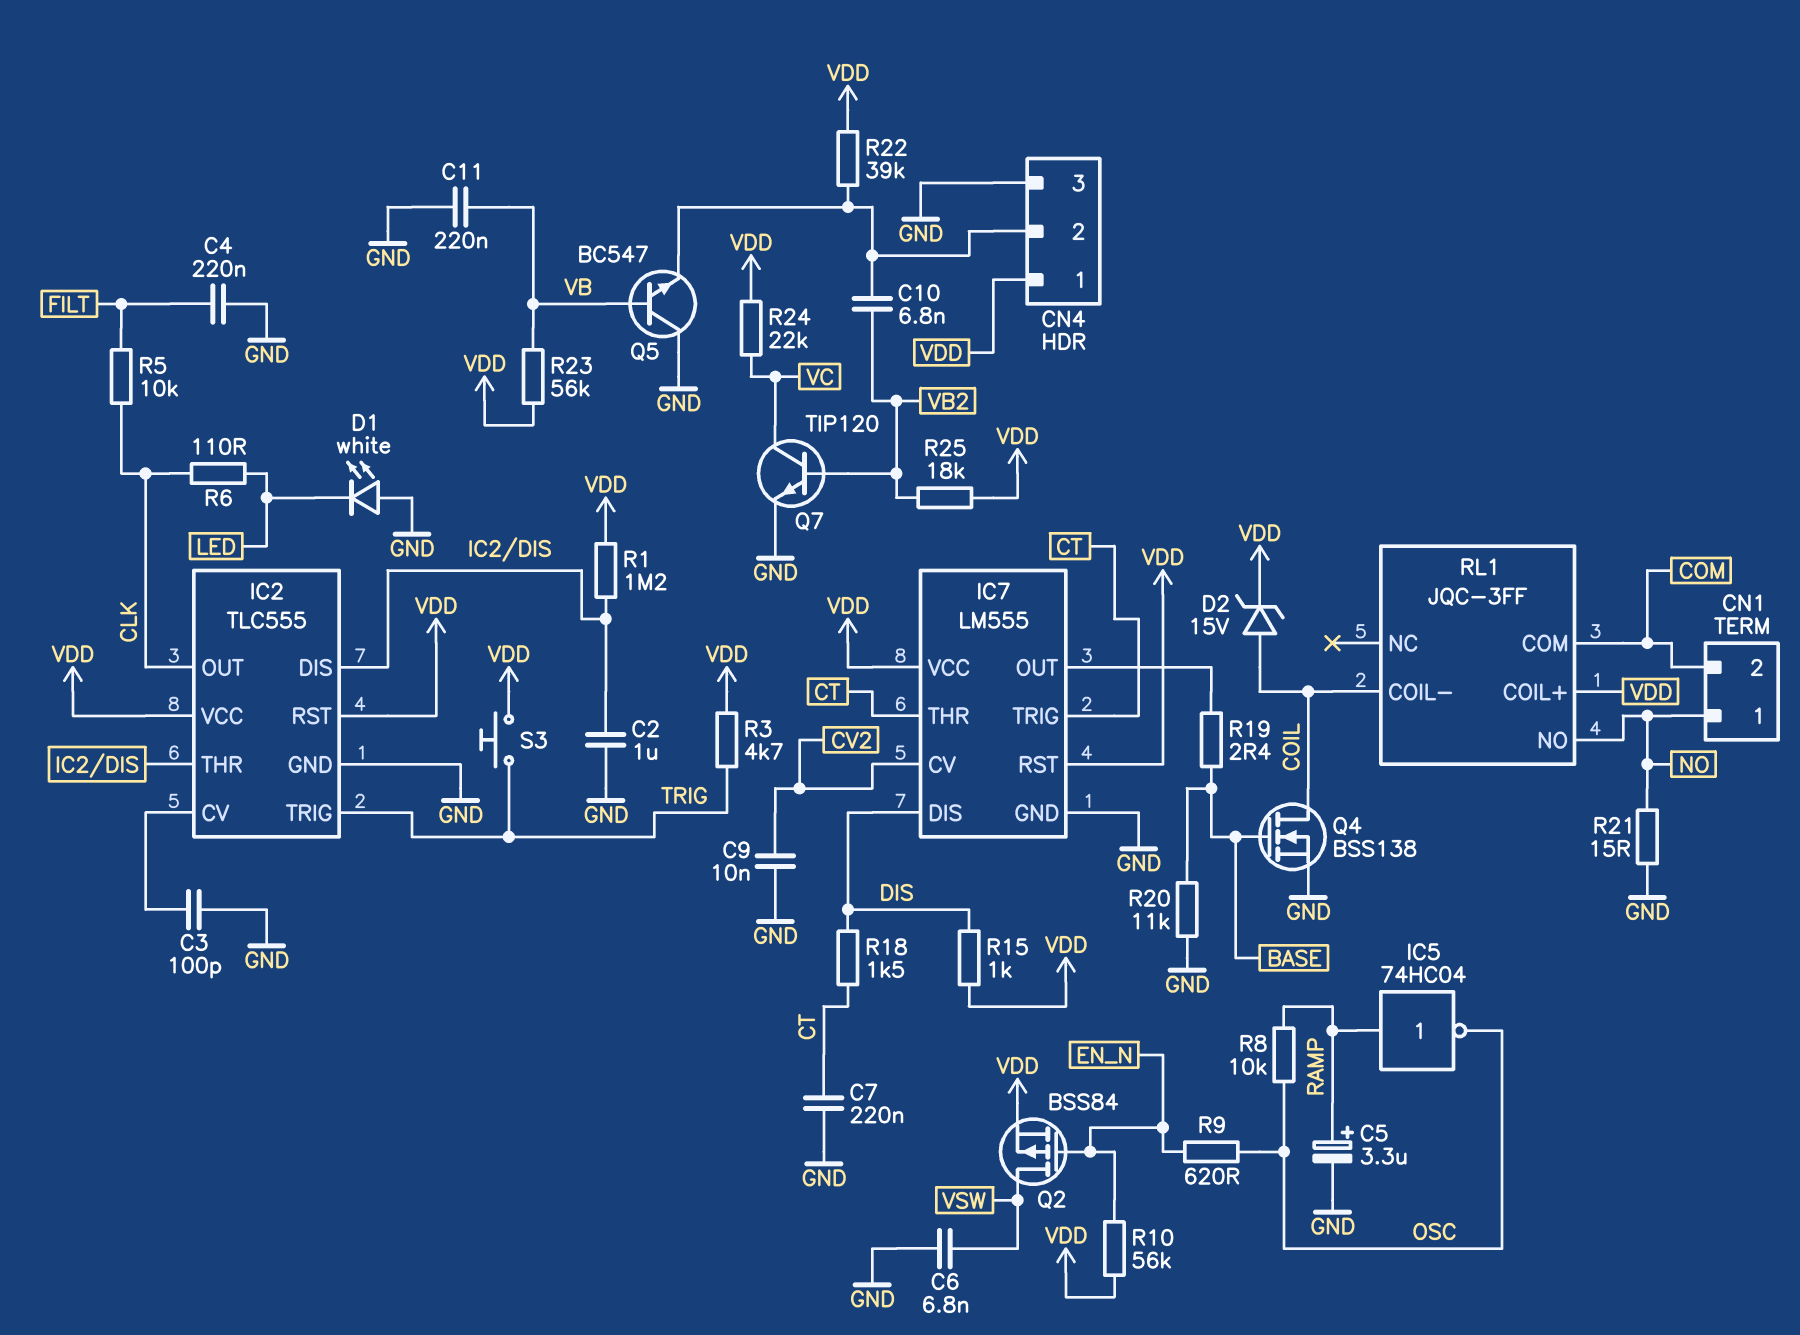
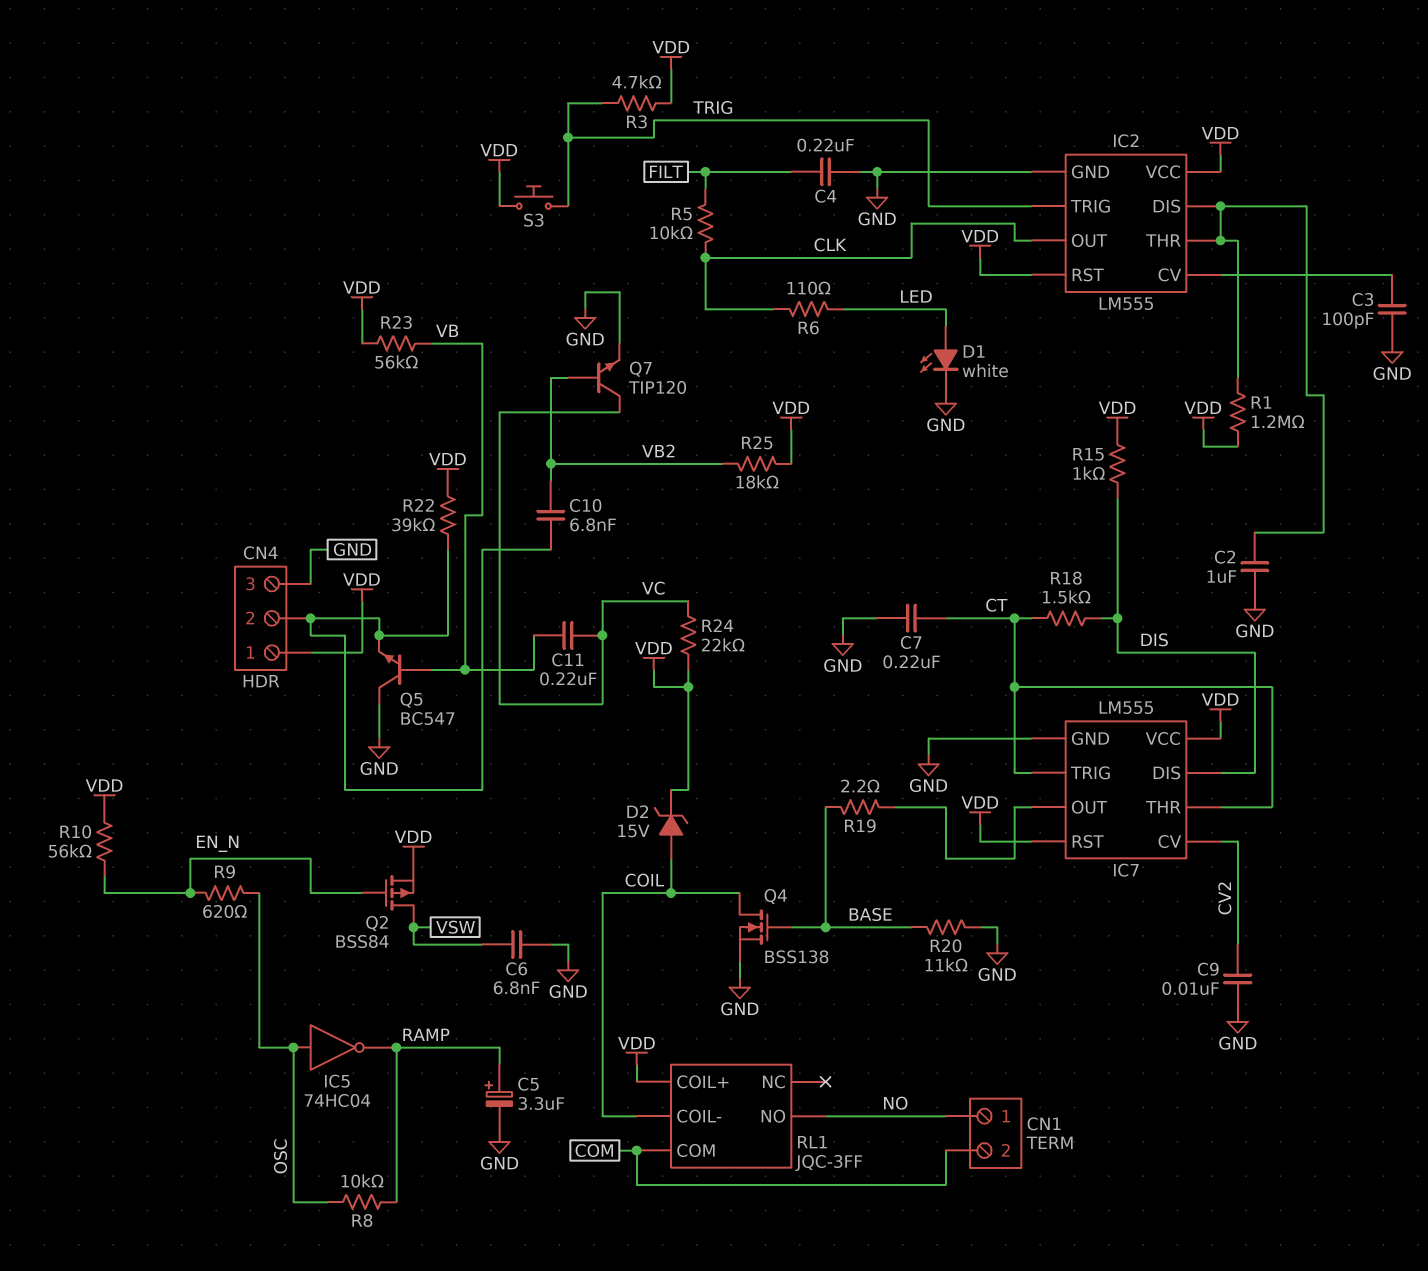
C11: 220nF (GND, VB) -> 220nF (VB, VC)
D1: LED white (A GND, K LED) -> LED white (A LED, K GND)
IC2: TLC555 -> LM555
IC5: NOT 74HC04 (in RAMP, out OSC) -> NOT 74HC04 (in OSC, out RAMP)
R19: 2.4 (BASE, IC7/OUT) -> 2.2 (BASE, IC7/OUT)
R21: 15 (GND, NO) -> none

